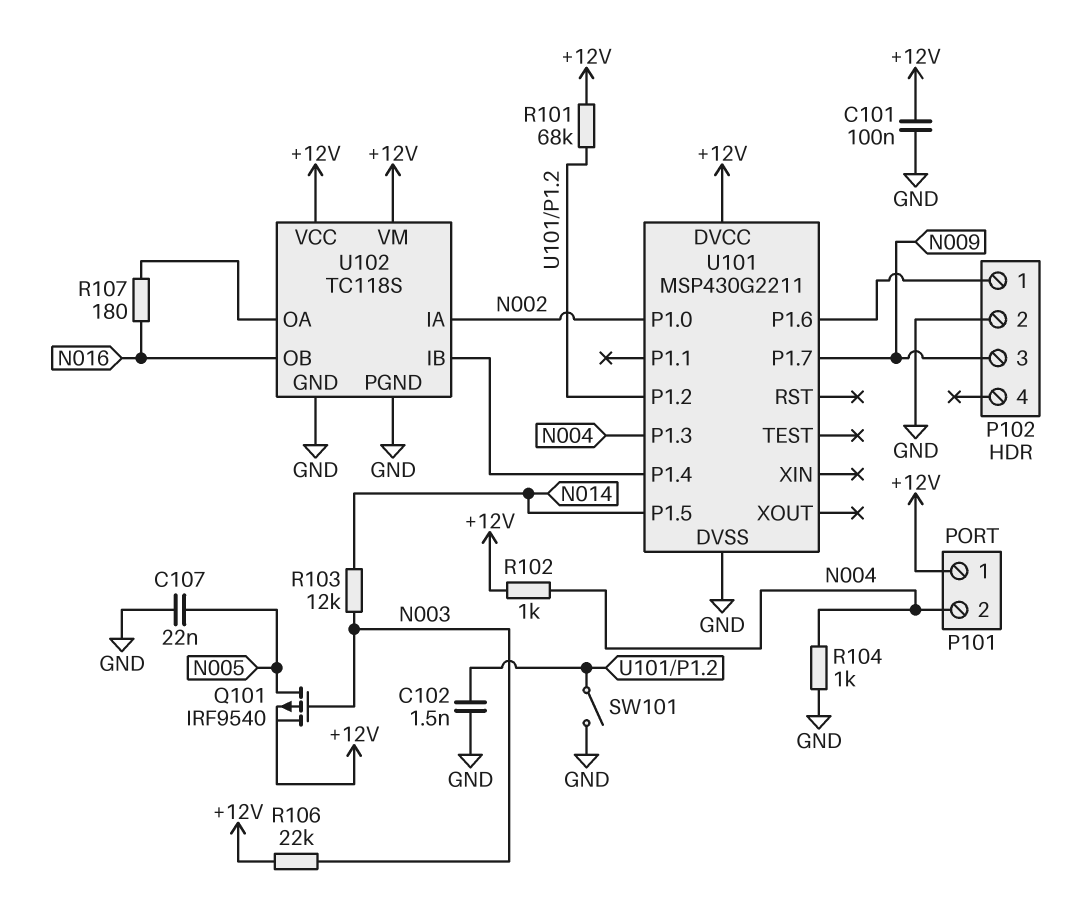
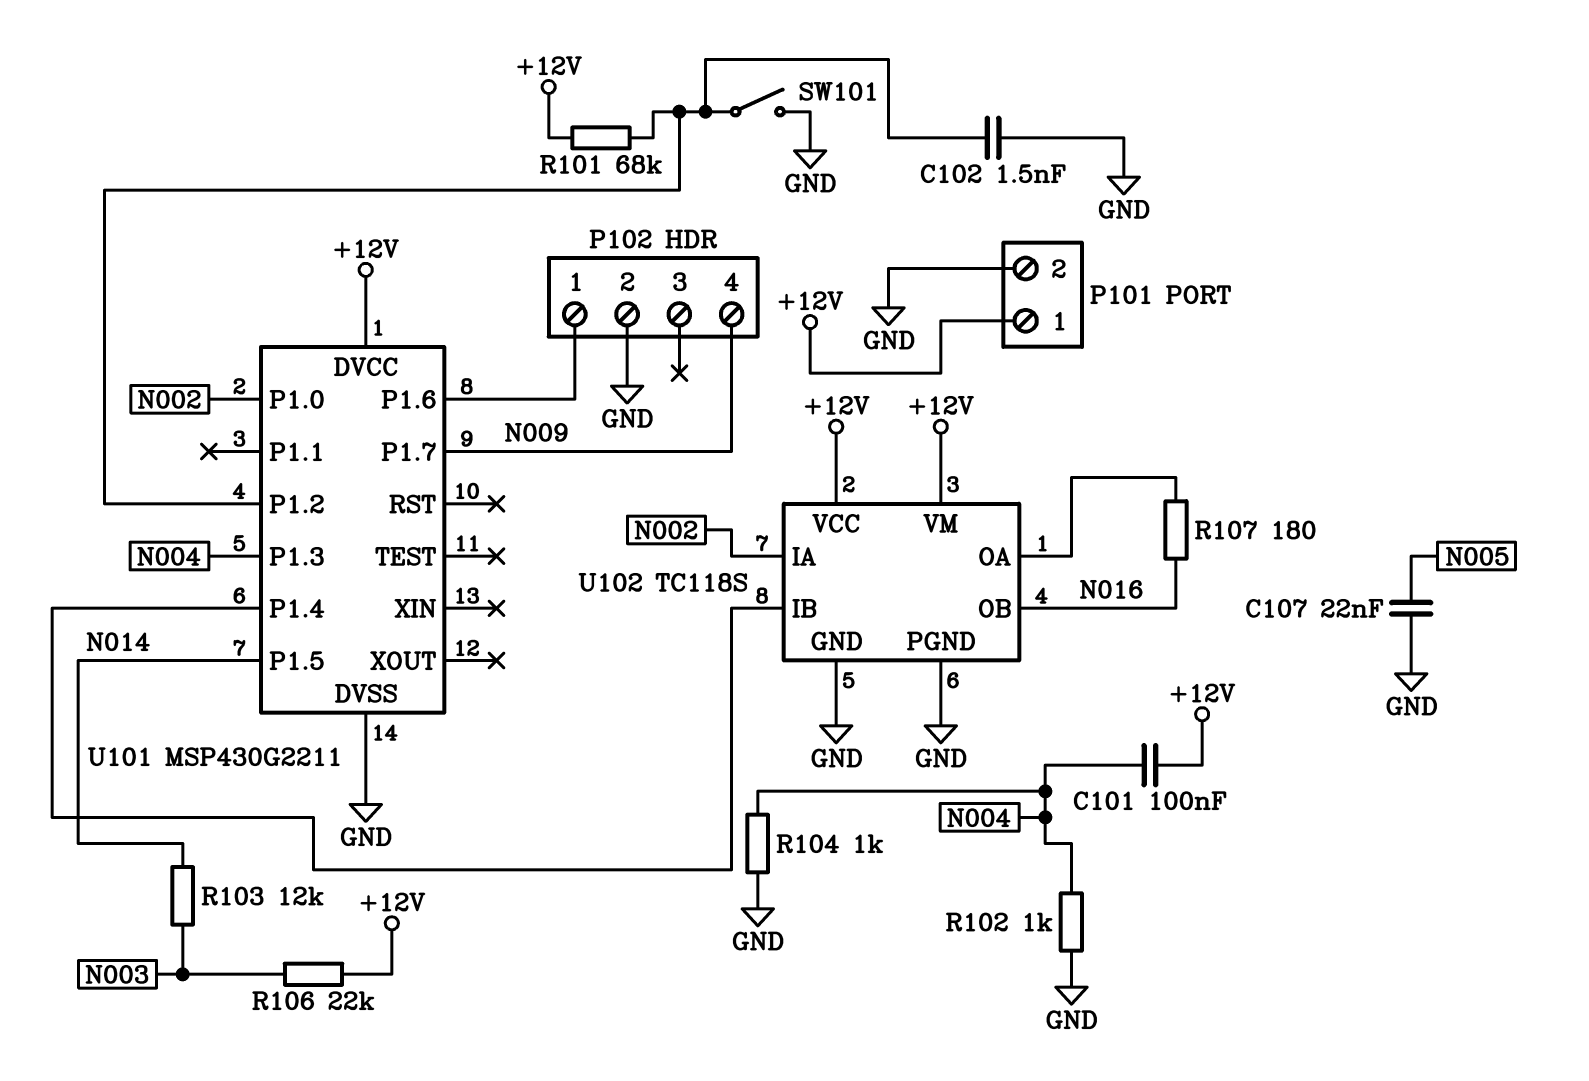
C101: 100nF (+12V, GND) -> 100nF (+12V, N004)
P101 pin 2: N004 -> GND
P102 pin 3: N009 -> none
P102 pin 4: none -> N009
Q101: PMOS IRF9540 (G N003, D N005, S +12V) -> none
R102: 1k (+12V, N004) -> 1k (GND, N004)

